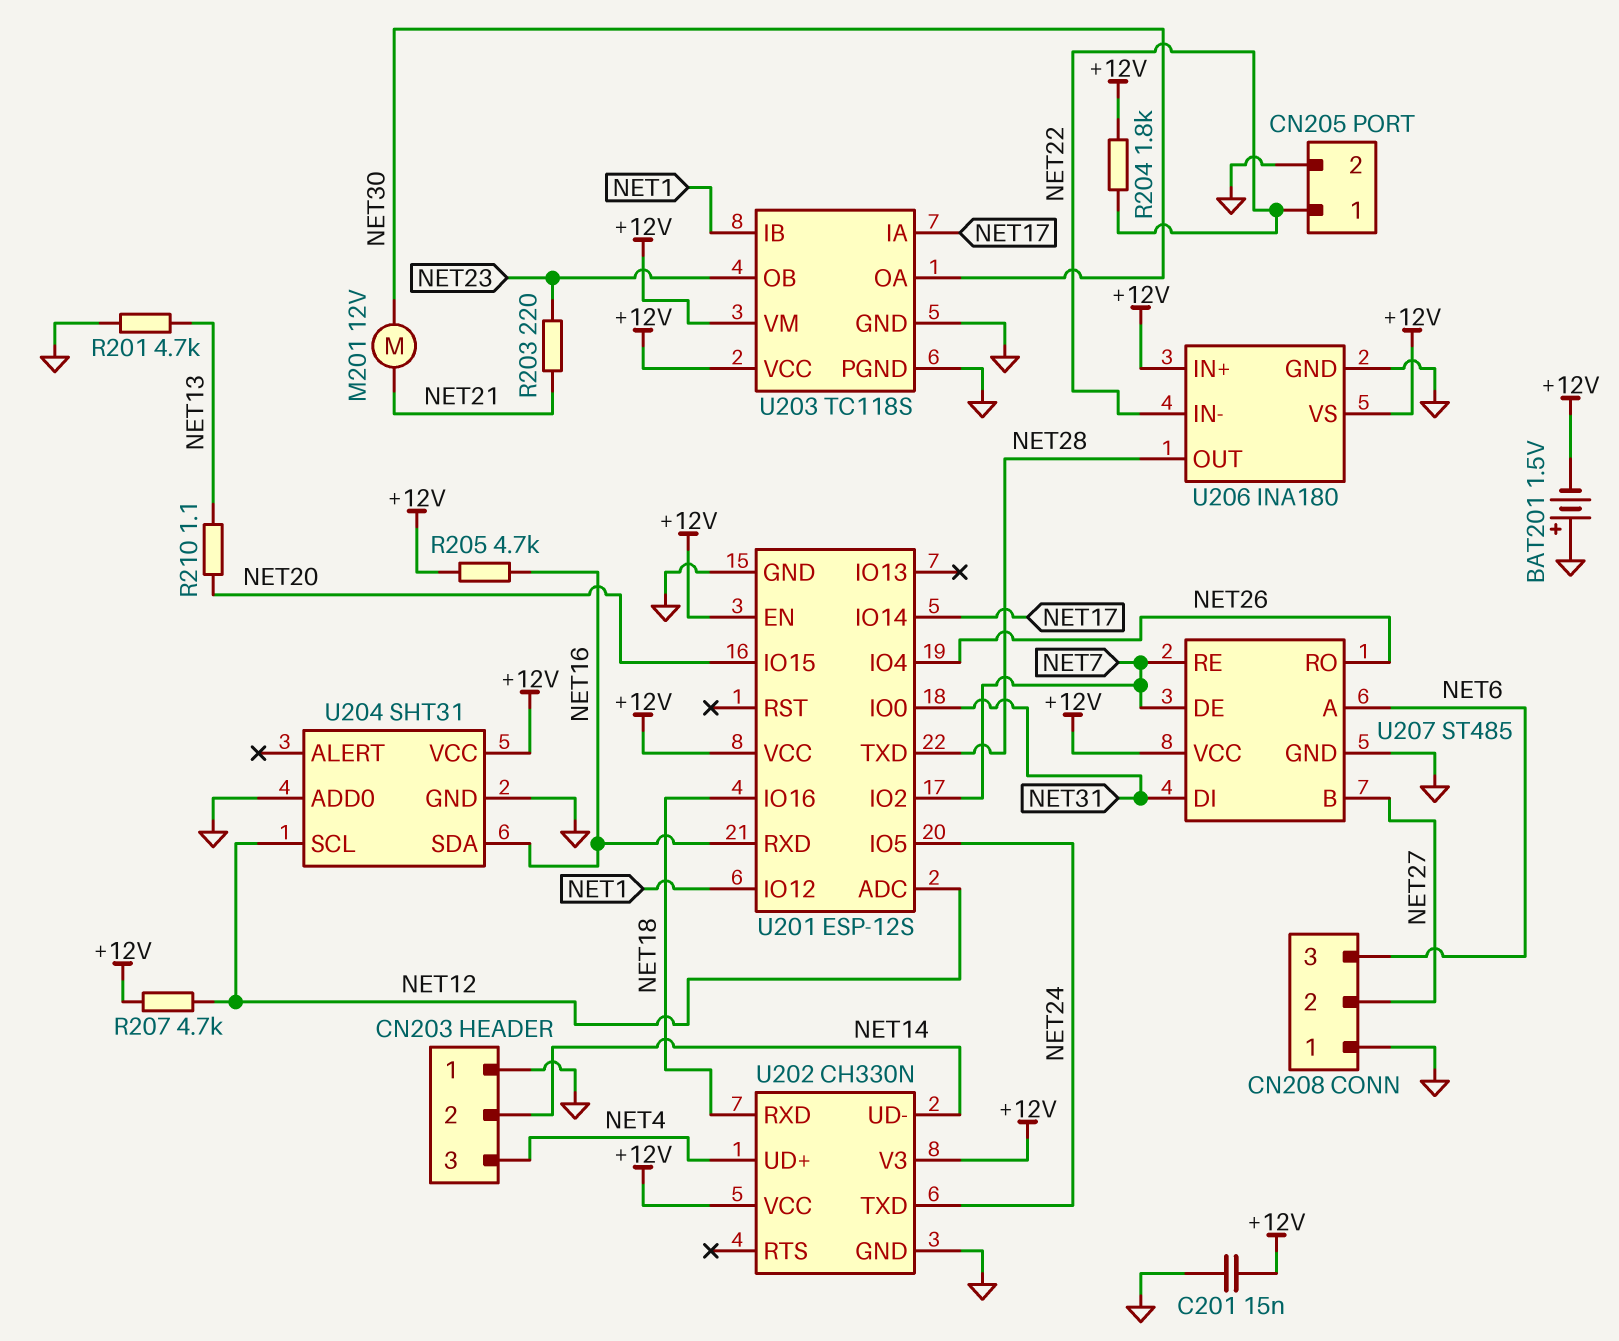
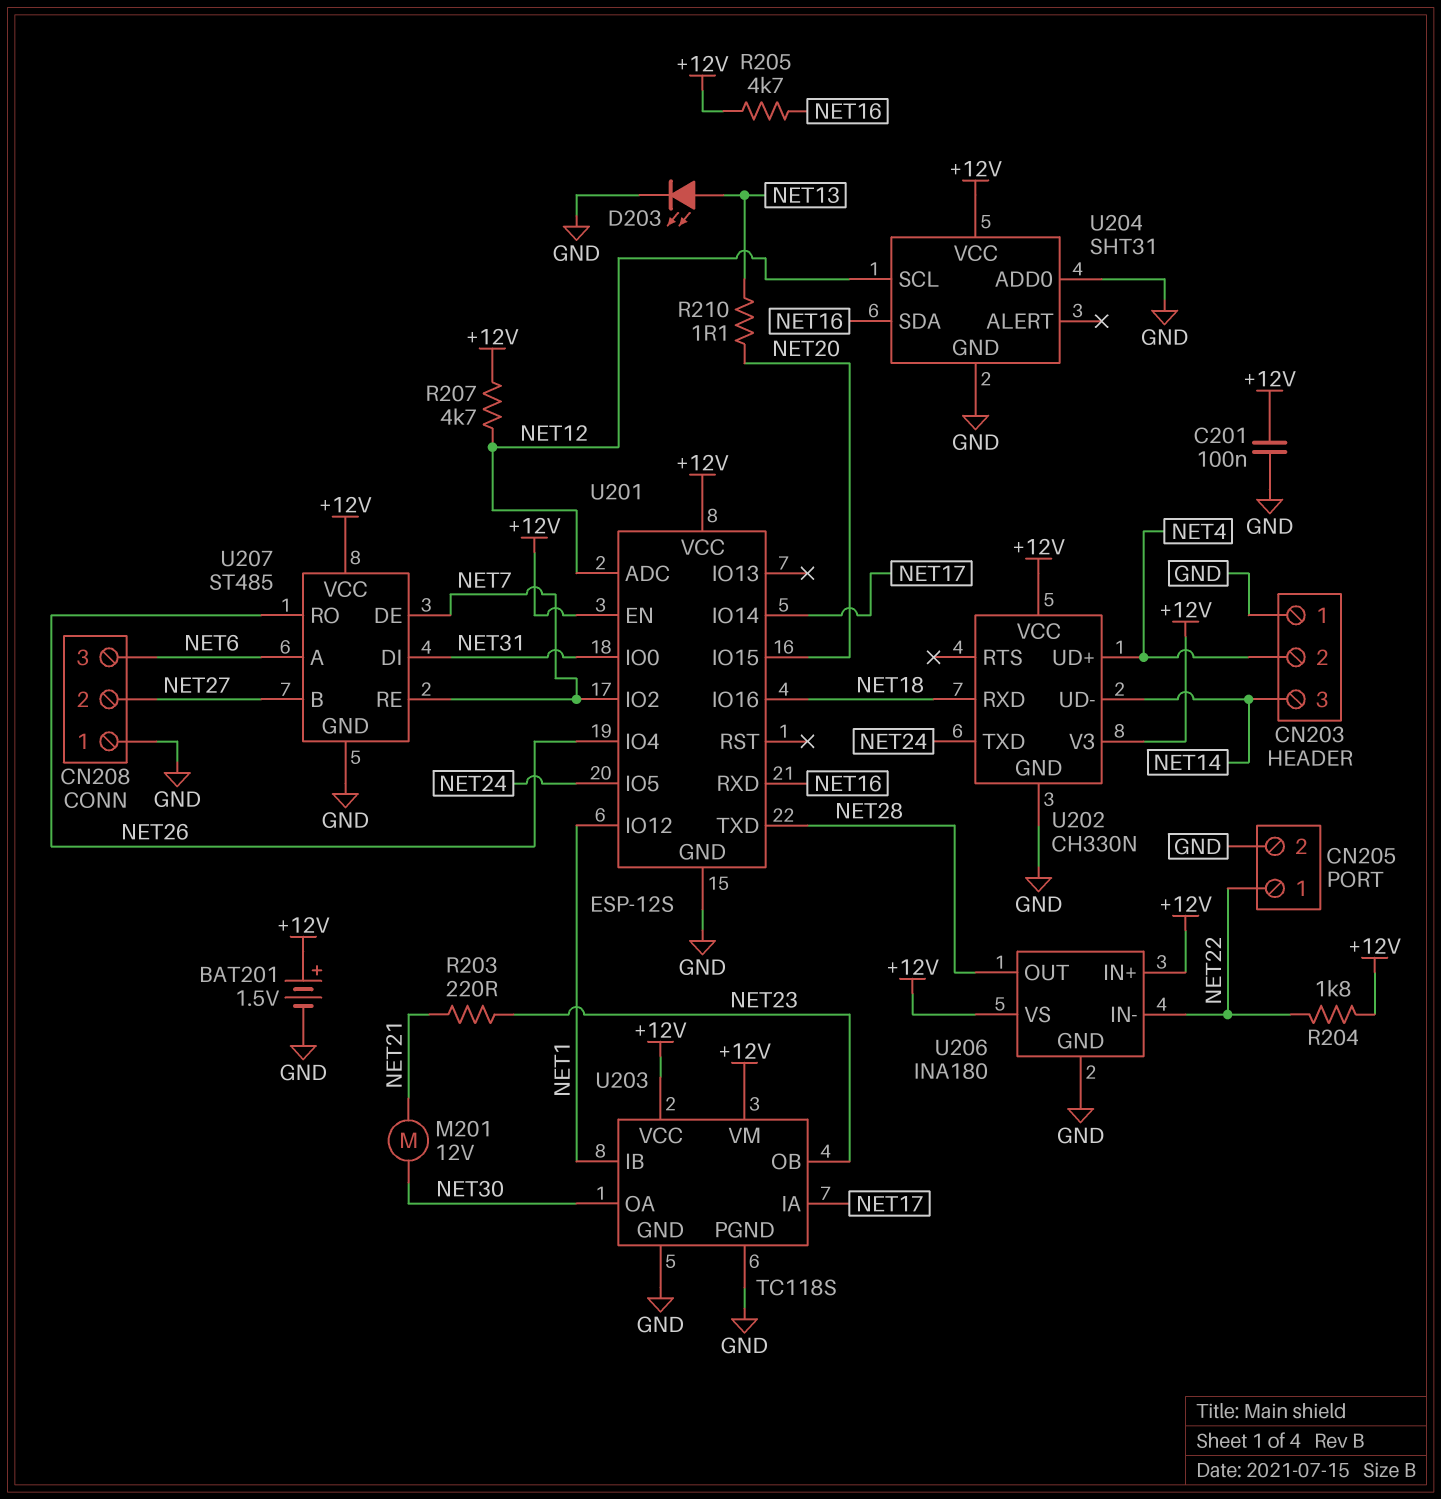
BAT201: 1.5V (plus GND, minus +12V) -> 1.5V (plus +12V, minus GND)
C201: 15nF (+12V, GND) -> 100nF (+12V, GND)
CN203 pin 2: NET14 -> NET4
CN203 pin 3: NET4 -> NET14
D203: none -> LED (A NET13, K GND)
R201: 4.7k (GND, NET13) -> none

